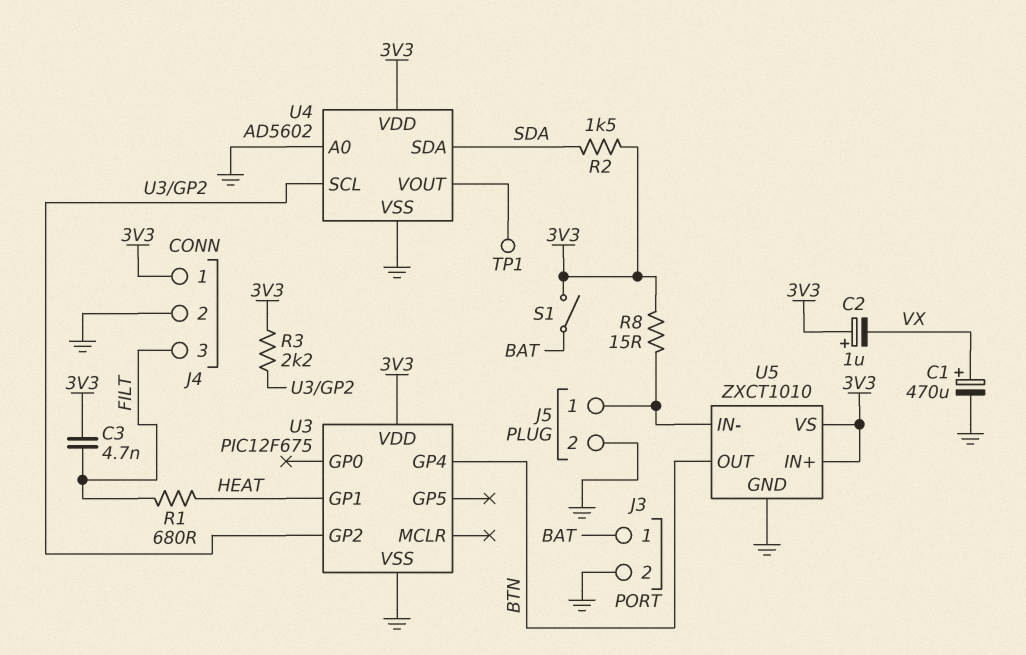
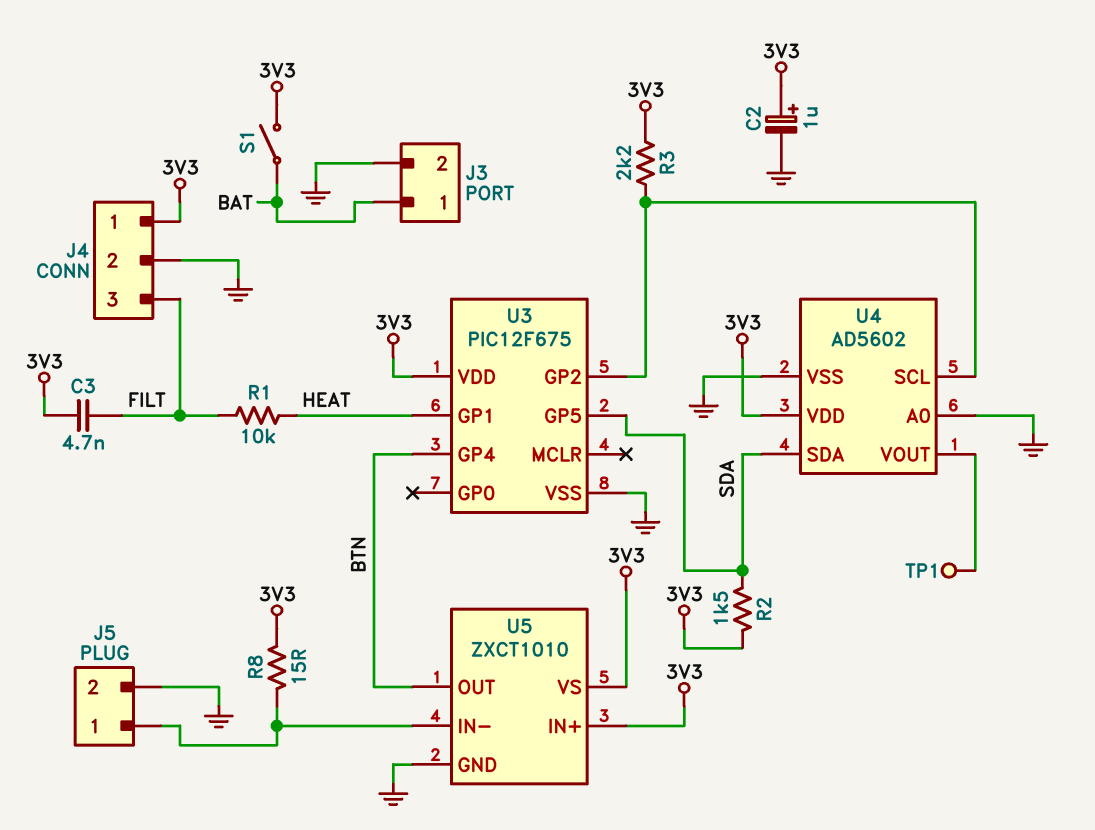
C1: 470uF (plus VX, minus GND) -> none
C2: 1uF (plus 3V3, minus VX) -> 1uF (plus 3V3, minus GND)
R1: 680 (FILT, HEAT) -> 10k (FILT, HEAT)
U3 pin GP5: none -> SDA

